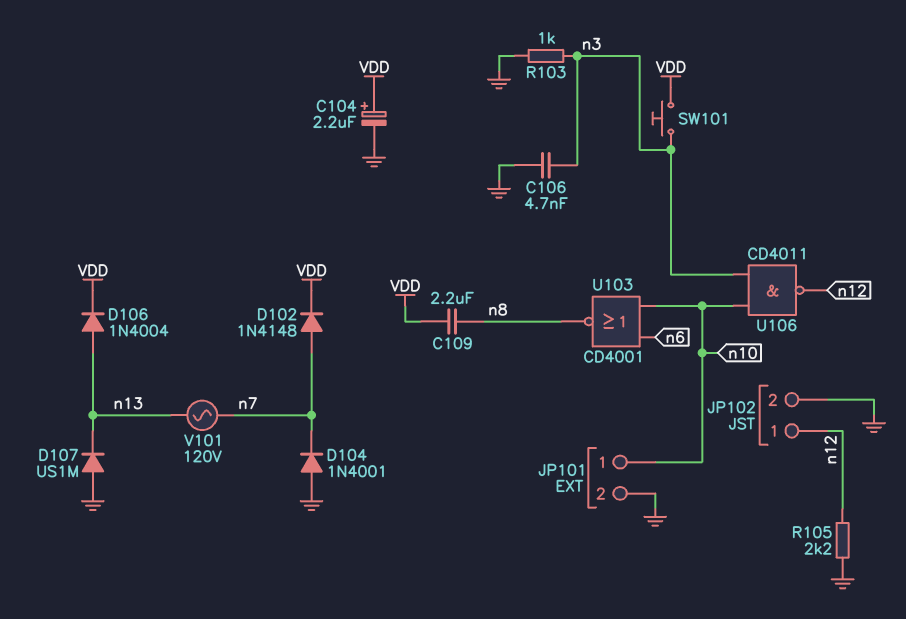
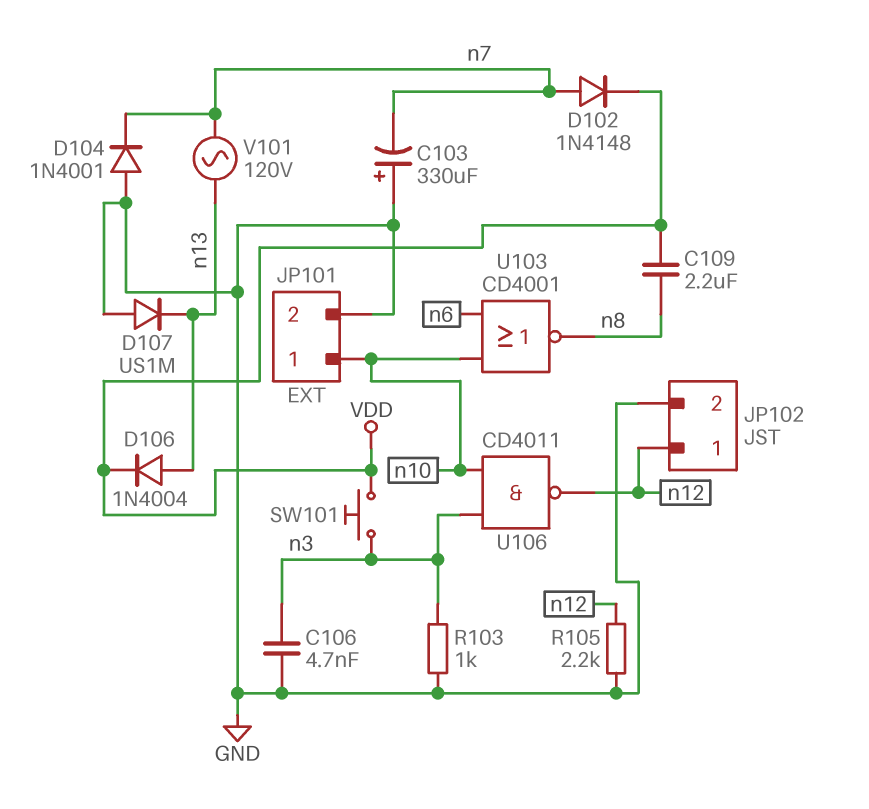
C103: none -> 330uF (plus GND, minus n7)
C104: 2.2uF (plus VDD, minus GND) -> none

